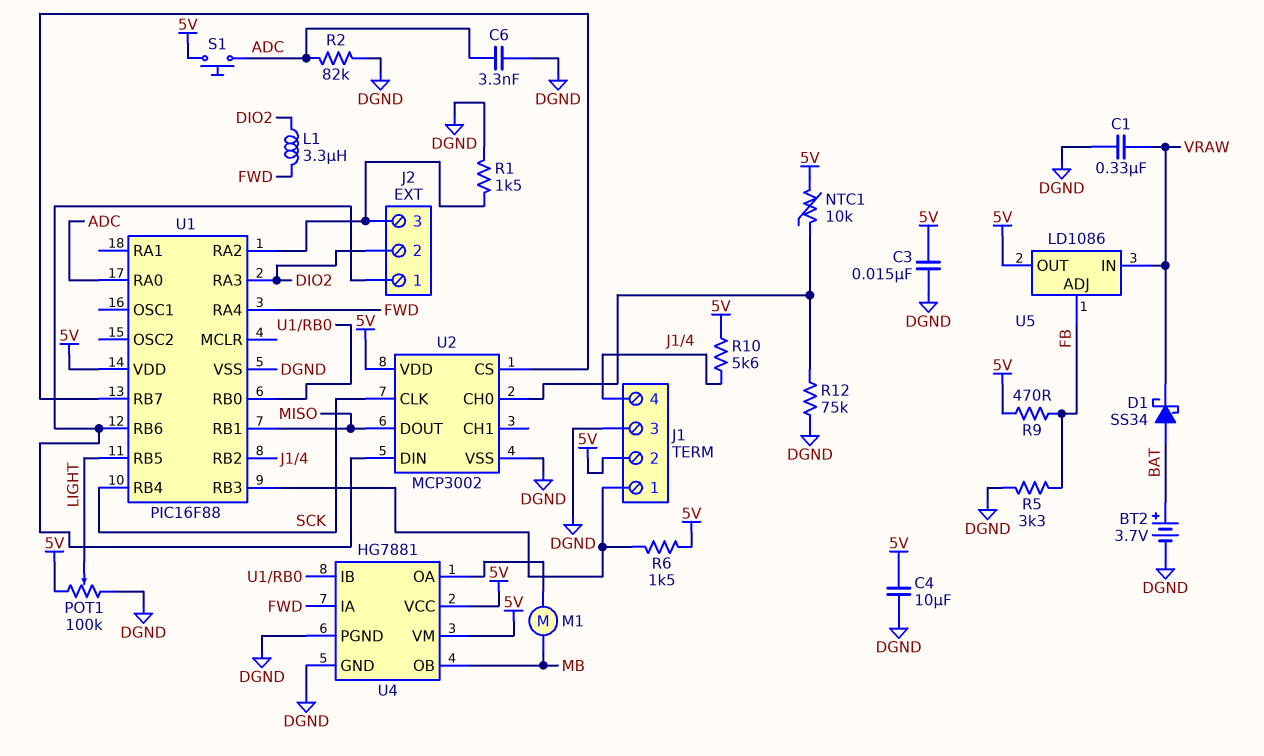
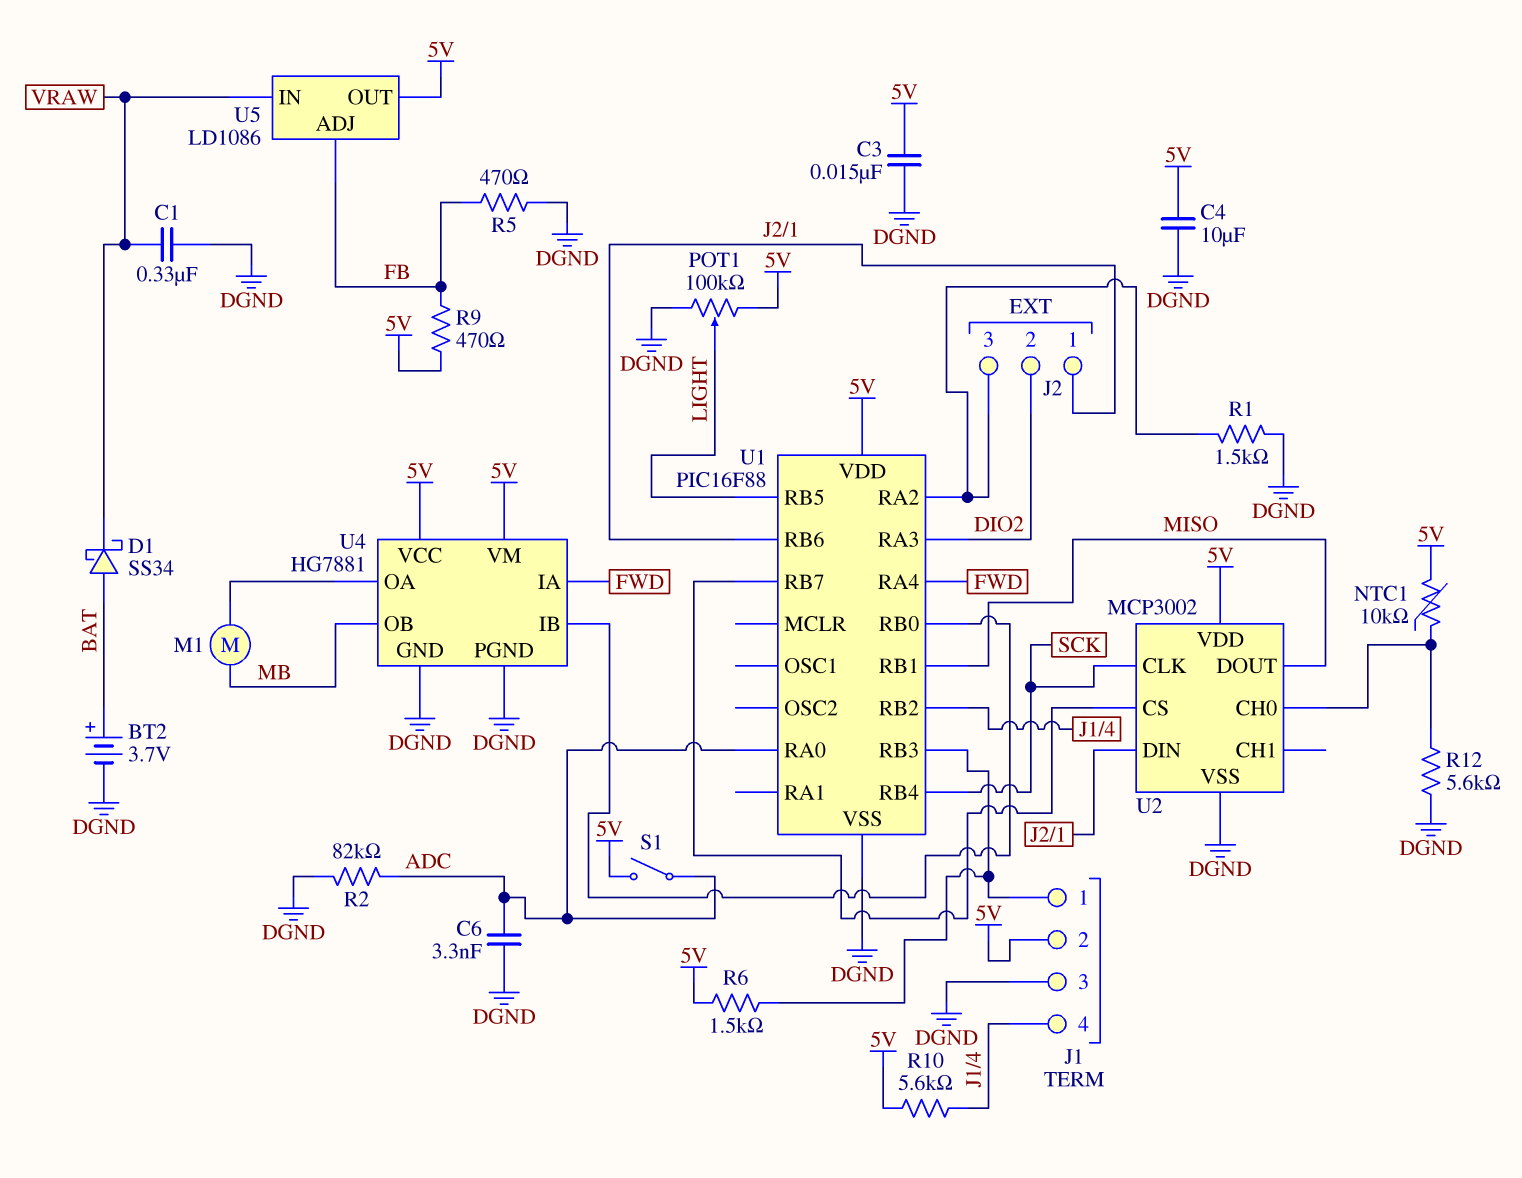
L1: 3.3uH (DIO2, FWD) -> none
R5: 3.3k (DGND, FB) -> 470 (DGND, FB)
R12: 75k (DGND, U2/CH0) -> 5.6k (DGND, U2/CH0)
S1: button (5V, ADC) -> switch (5V, ADC)

